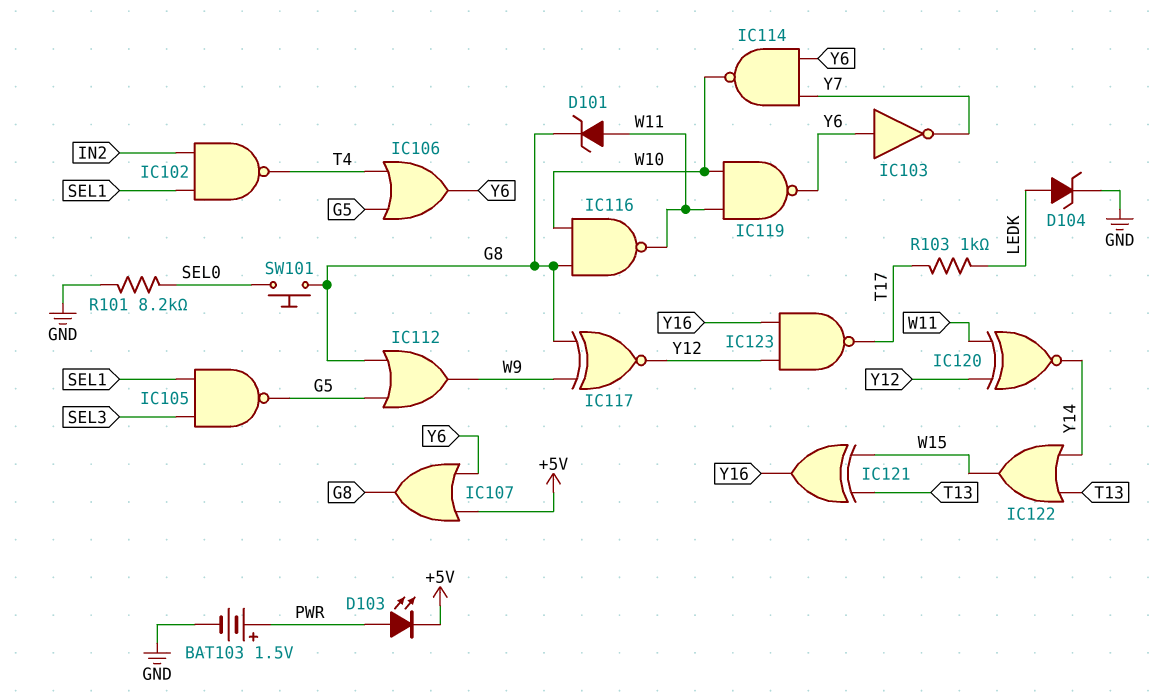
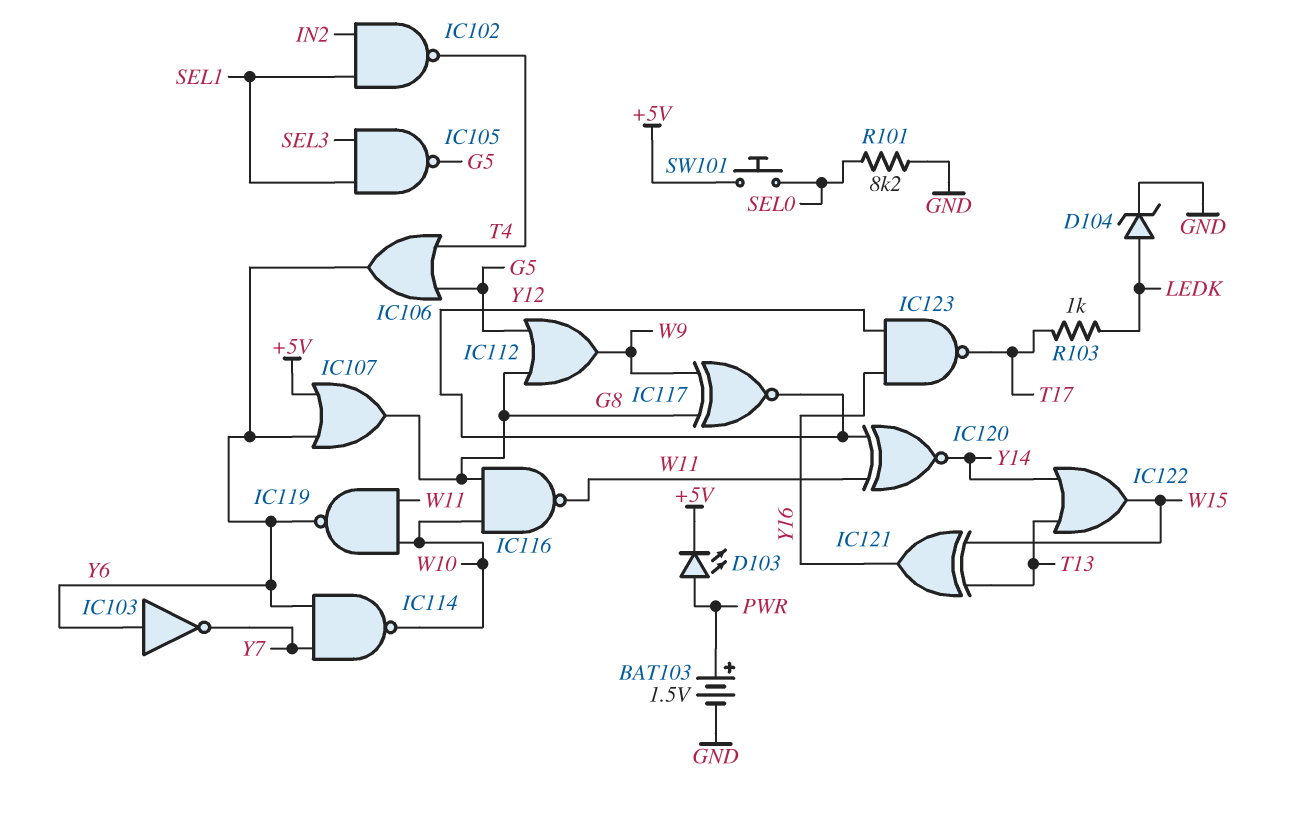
D101: zener (A W11, K G8) -> none
SW101: button (G8, SEL0) -> button (+5V, SEL0)

